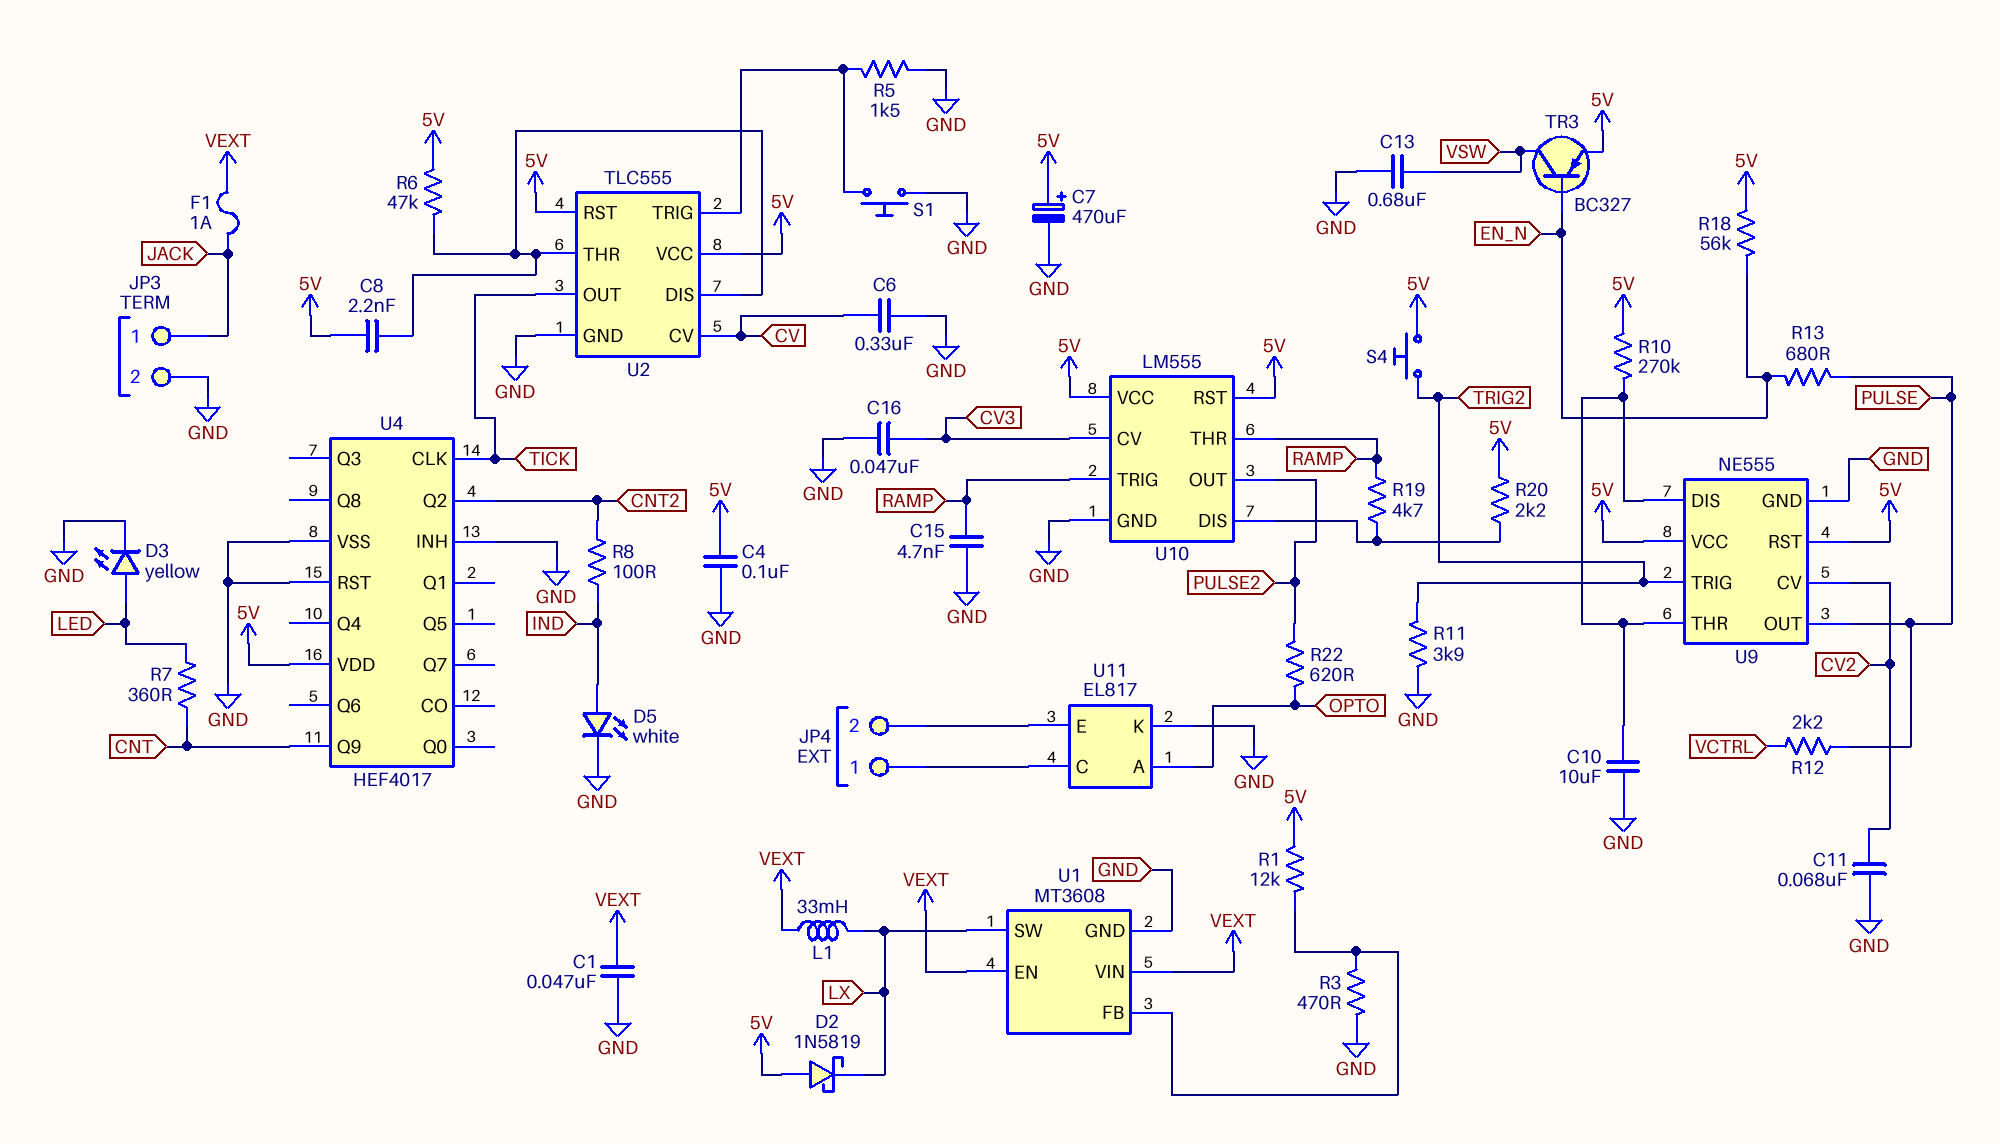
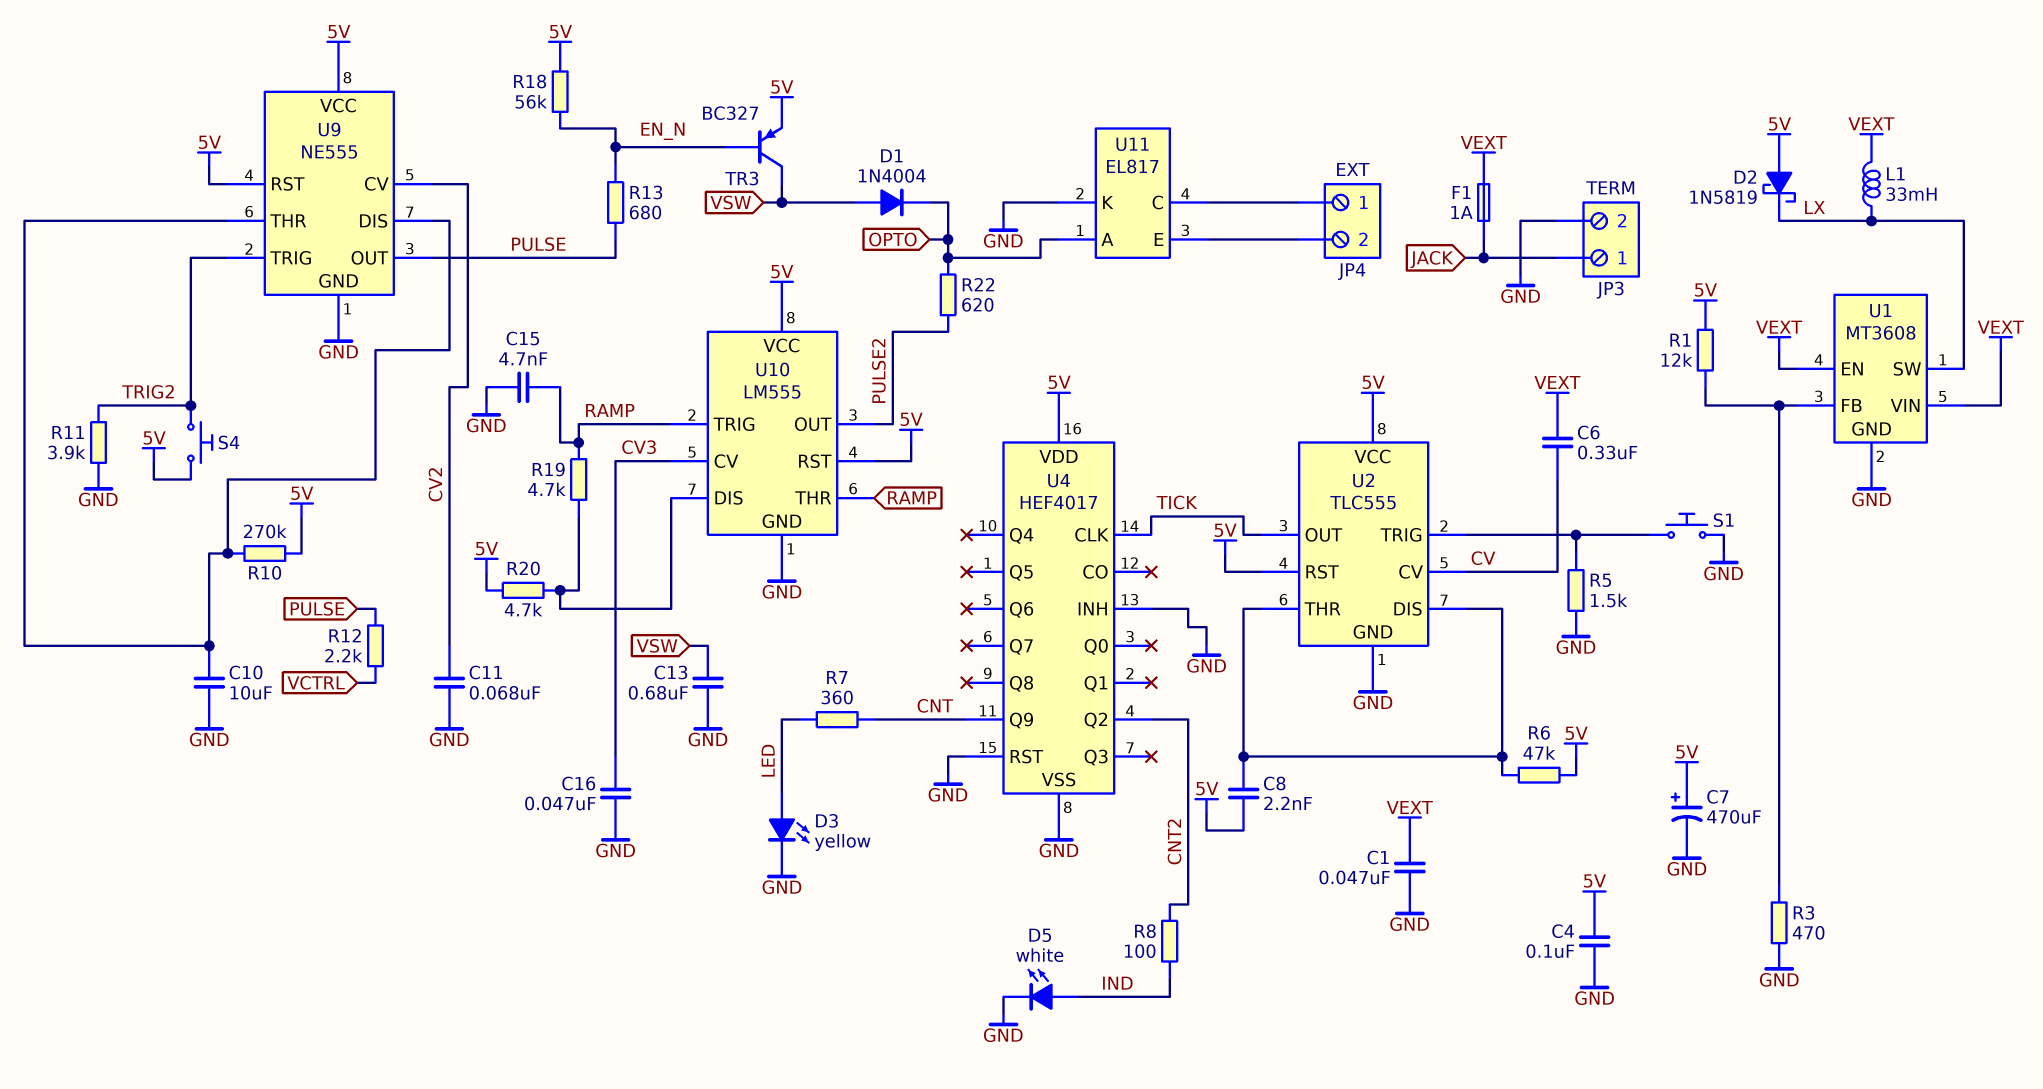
C6: 330nF (CV, GND) -> 330nF (CV, VEXT)
D1: none -> diode 1N4004 (A VSW, K OPTO)
R20: 2.2k (5V, U10/DIS) -> 4.7k (5V, U10/DIS)

